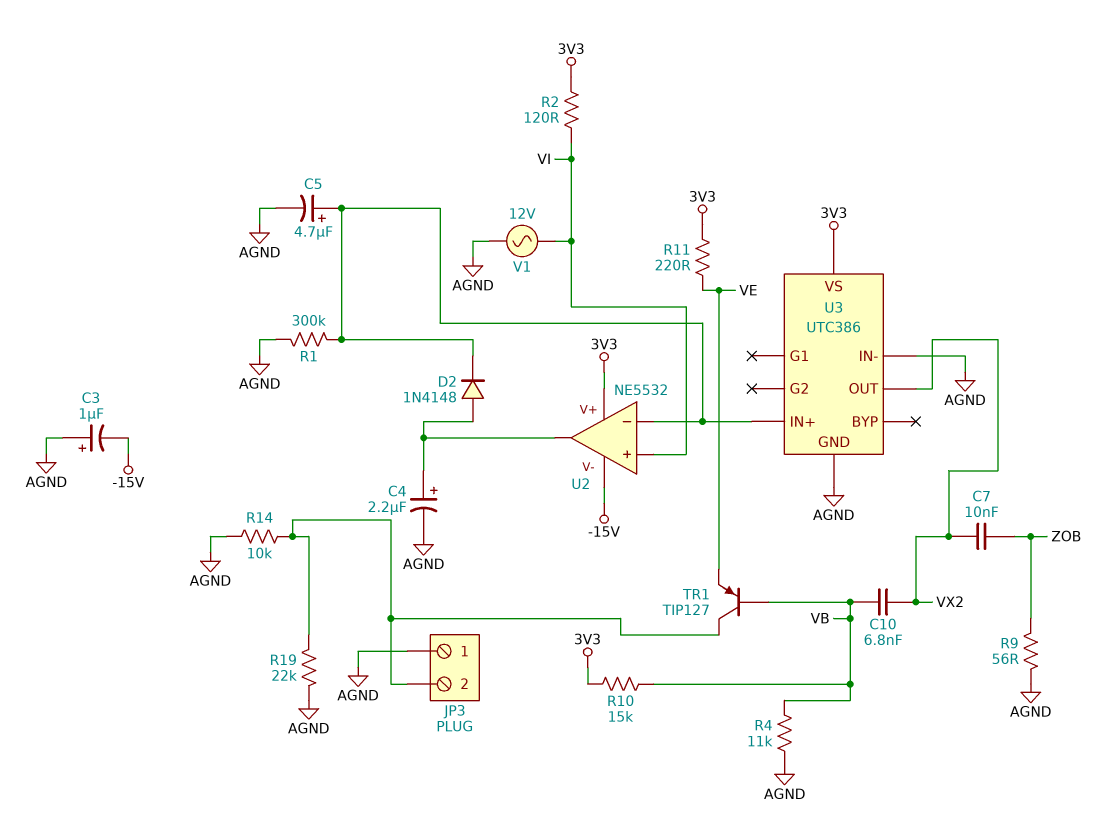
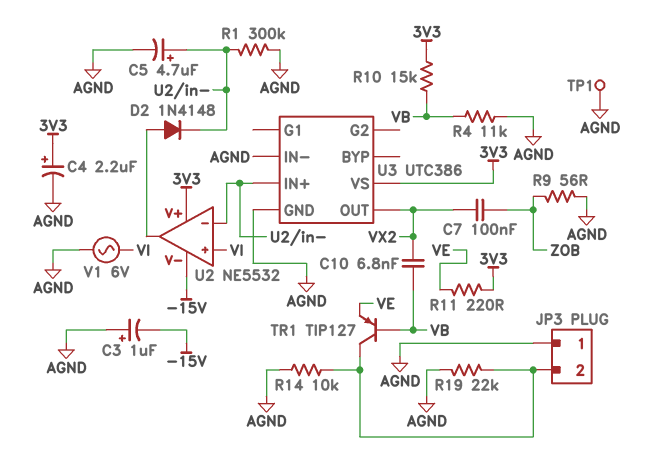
C4: 2.2uF (plus U2/out, minus AGND) -> 2.2uF (plus 3V3, minus AGND)
C7: 10nF (VX2, ZOB) -> 100nF (VX2, ZOB)
R2: 120 (3V3, VI) -> none
TP1: none -> test point (AGND)
V1: AC 12V (AGND, VI) -> AC 6V (AGND, VI)

